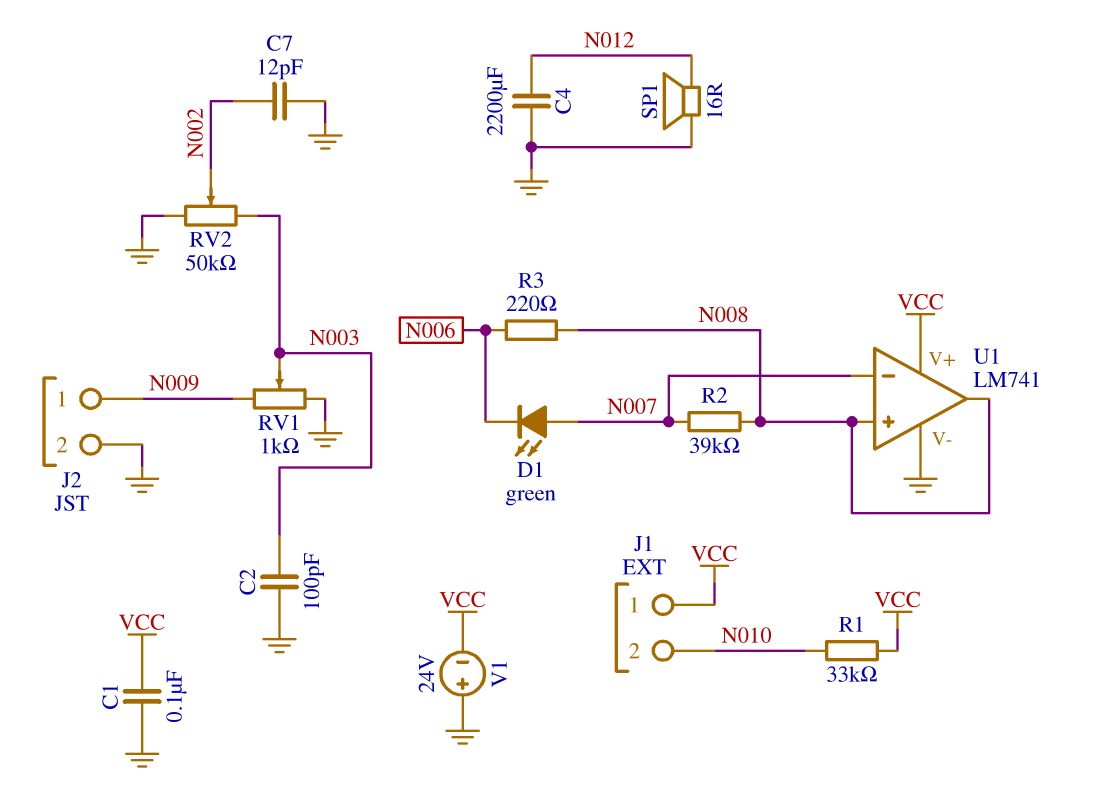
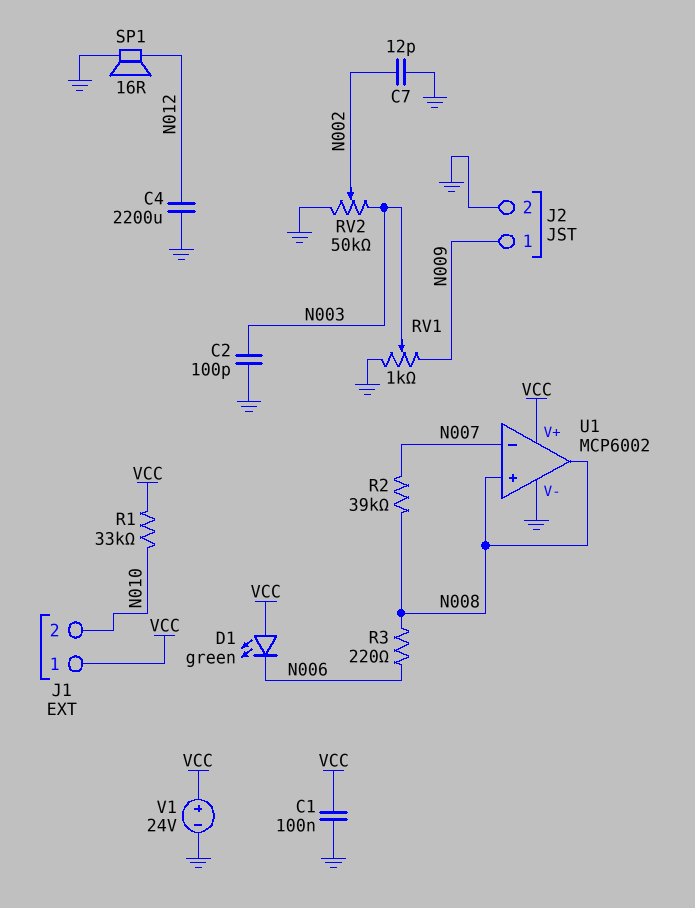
D1: LED green (A N007, K N006) -> LED green (A VCC, K N006)
U1: LM741 -> MCP6002
V1: 24V (plus GND, minus VCC) -> 24V (plus VCC, minus GND)

